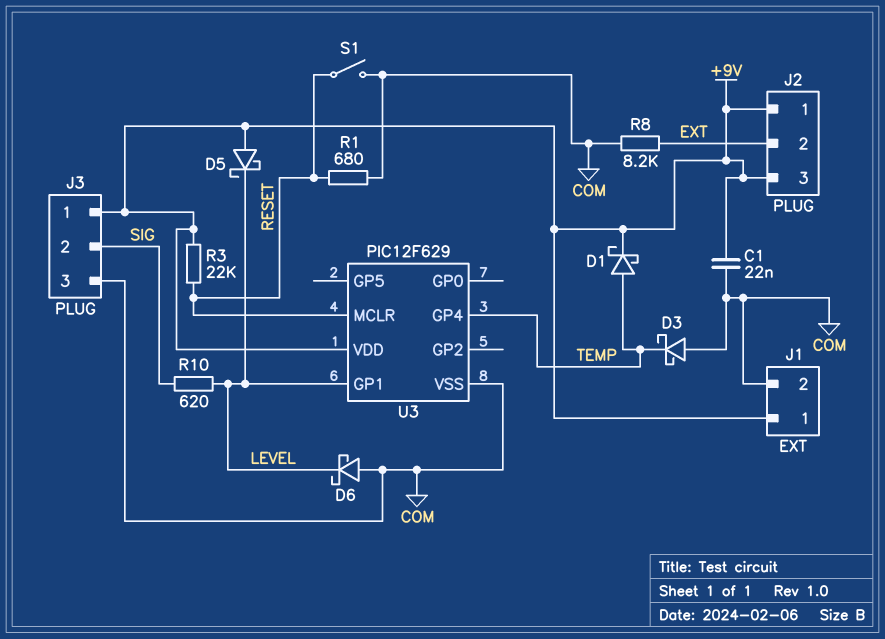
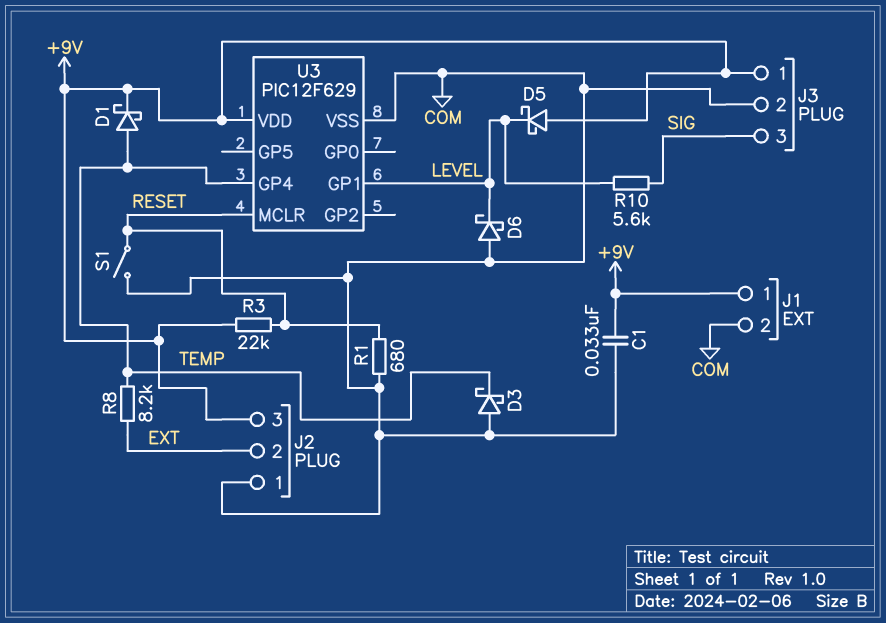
C1: 22nF (+9V, COM) -> 33nF (+9V, COM)
J2 pin 1: +9V -> COM
J3 pin 2: SIG -> COM
J3 pin 3: COM -> SIG
R8: 8.2k (COM, EXT) -> 8.2k (EXT, TEMP)
R10: 620 (LEVEL, SIG) -> 5.6k (LEVEL, SIG)

